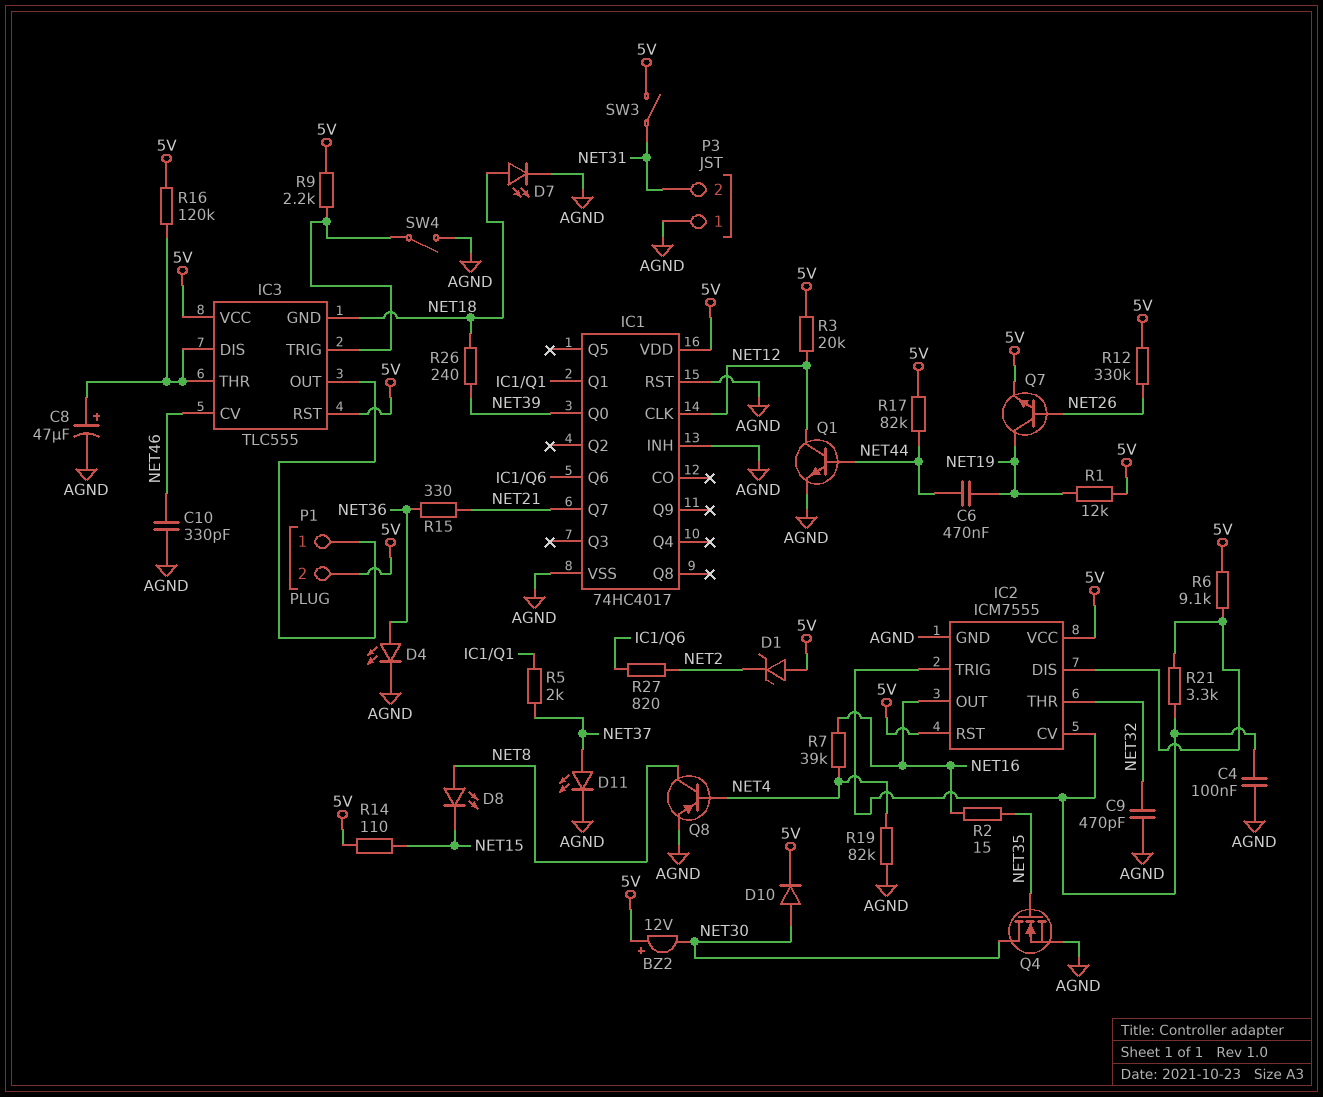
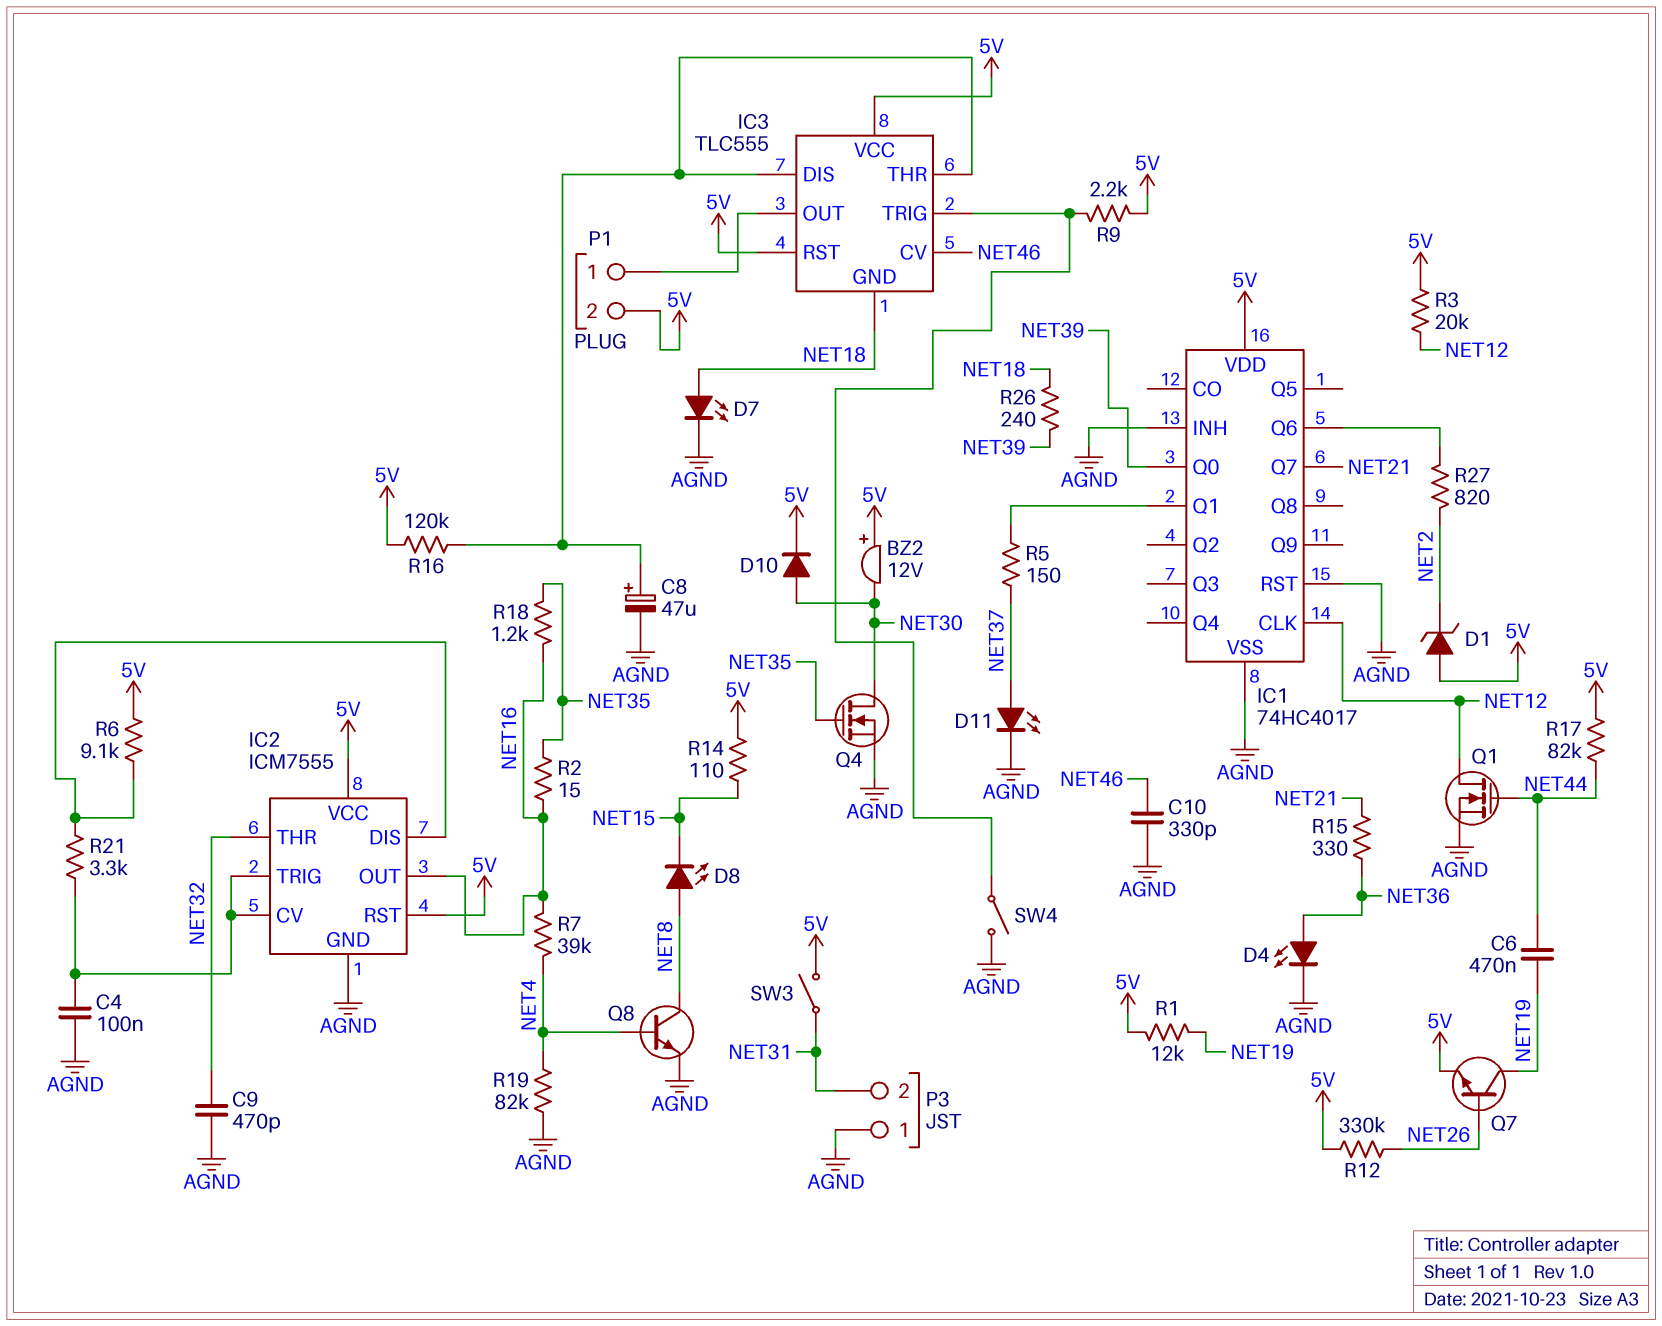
Q1: NPN (B NET44, C NET12, E AGND) -> NMOS (G NET44, D NET12, S AGND)
Q8: PNP (B NET4, C NET8, E AGND) -> NPN (B NET4, C NET8, E AGND)
R5: 2k (IC1/Q1, NET37) -> 150 (IC1/Q1, NET37)
R18: none -> 1.2k (NET16, NET35)

